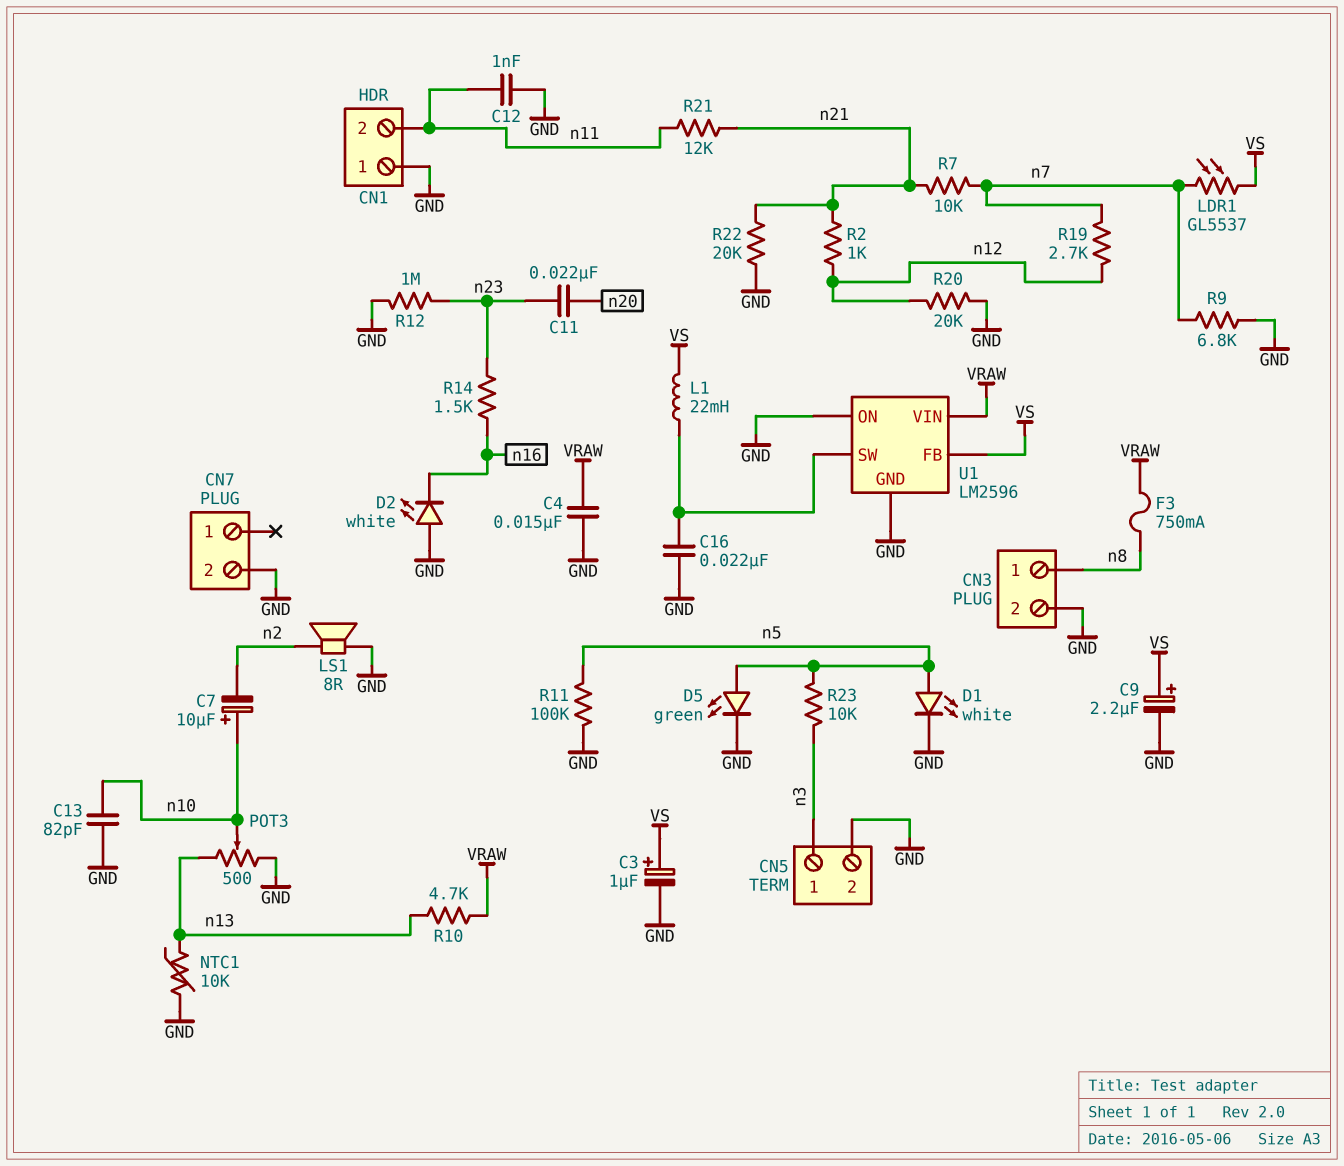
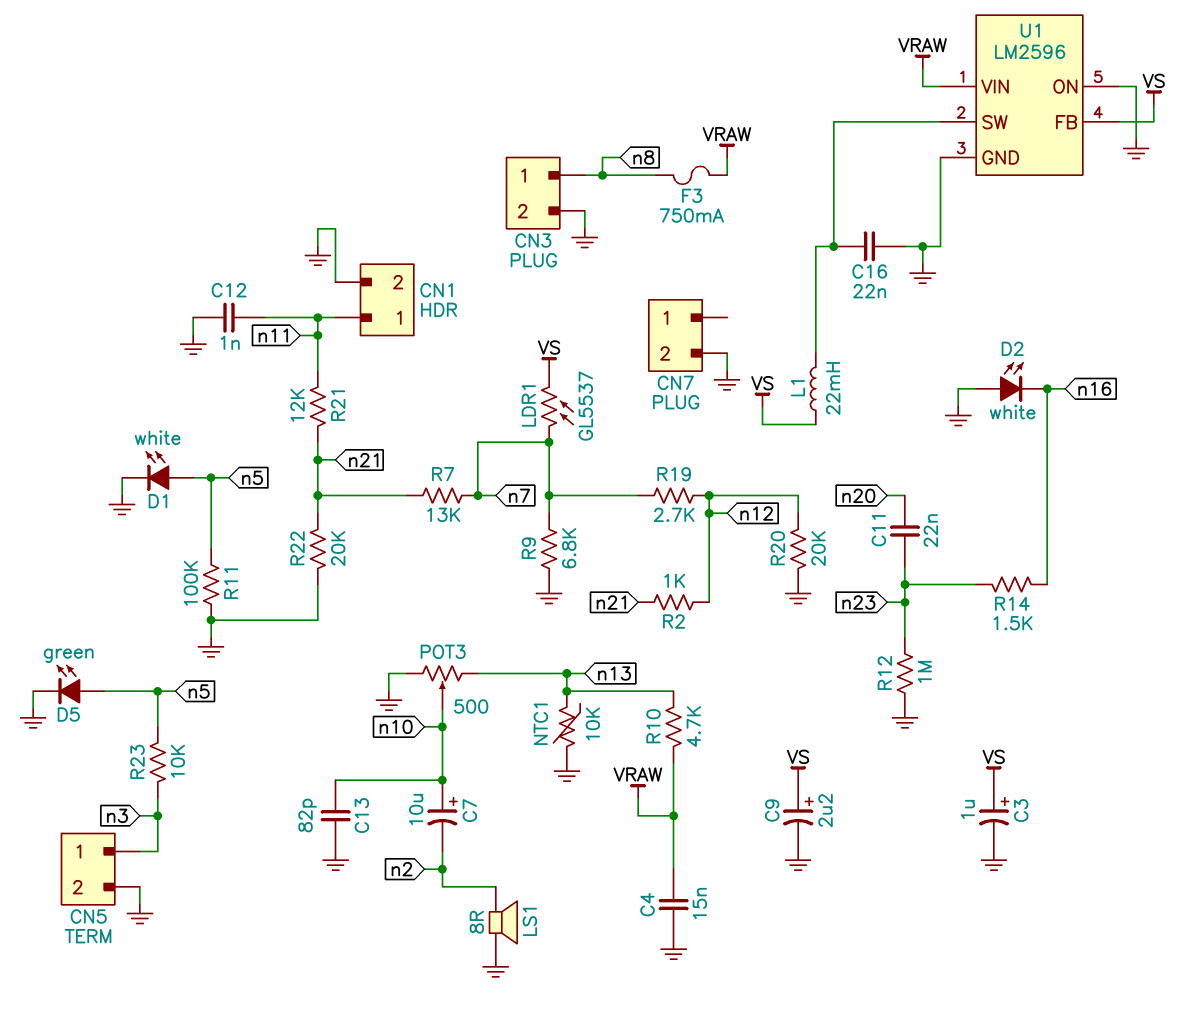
CN1 pin 1: GND -> n11
CN1 pin 2: n11 -> GND
R7: 10k (n7, n21) -> 13k (n7, n21)

